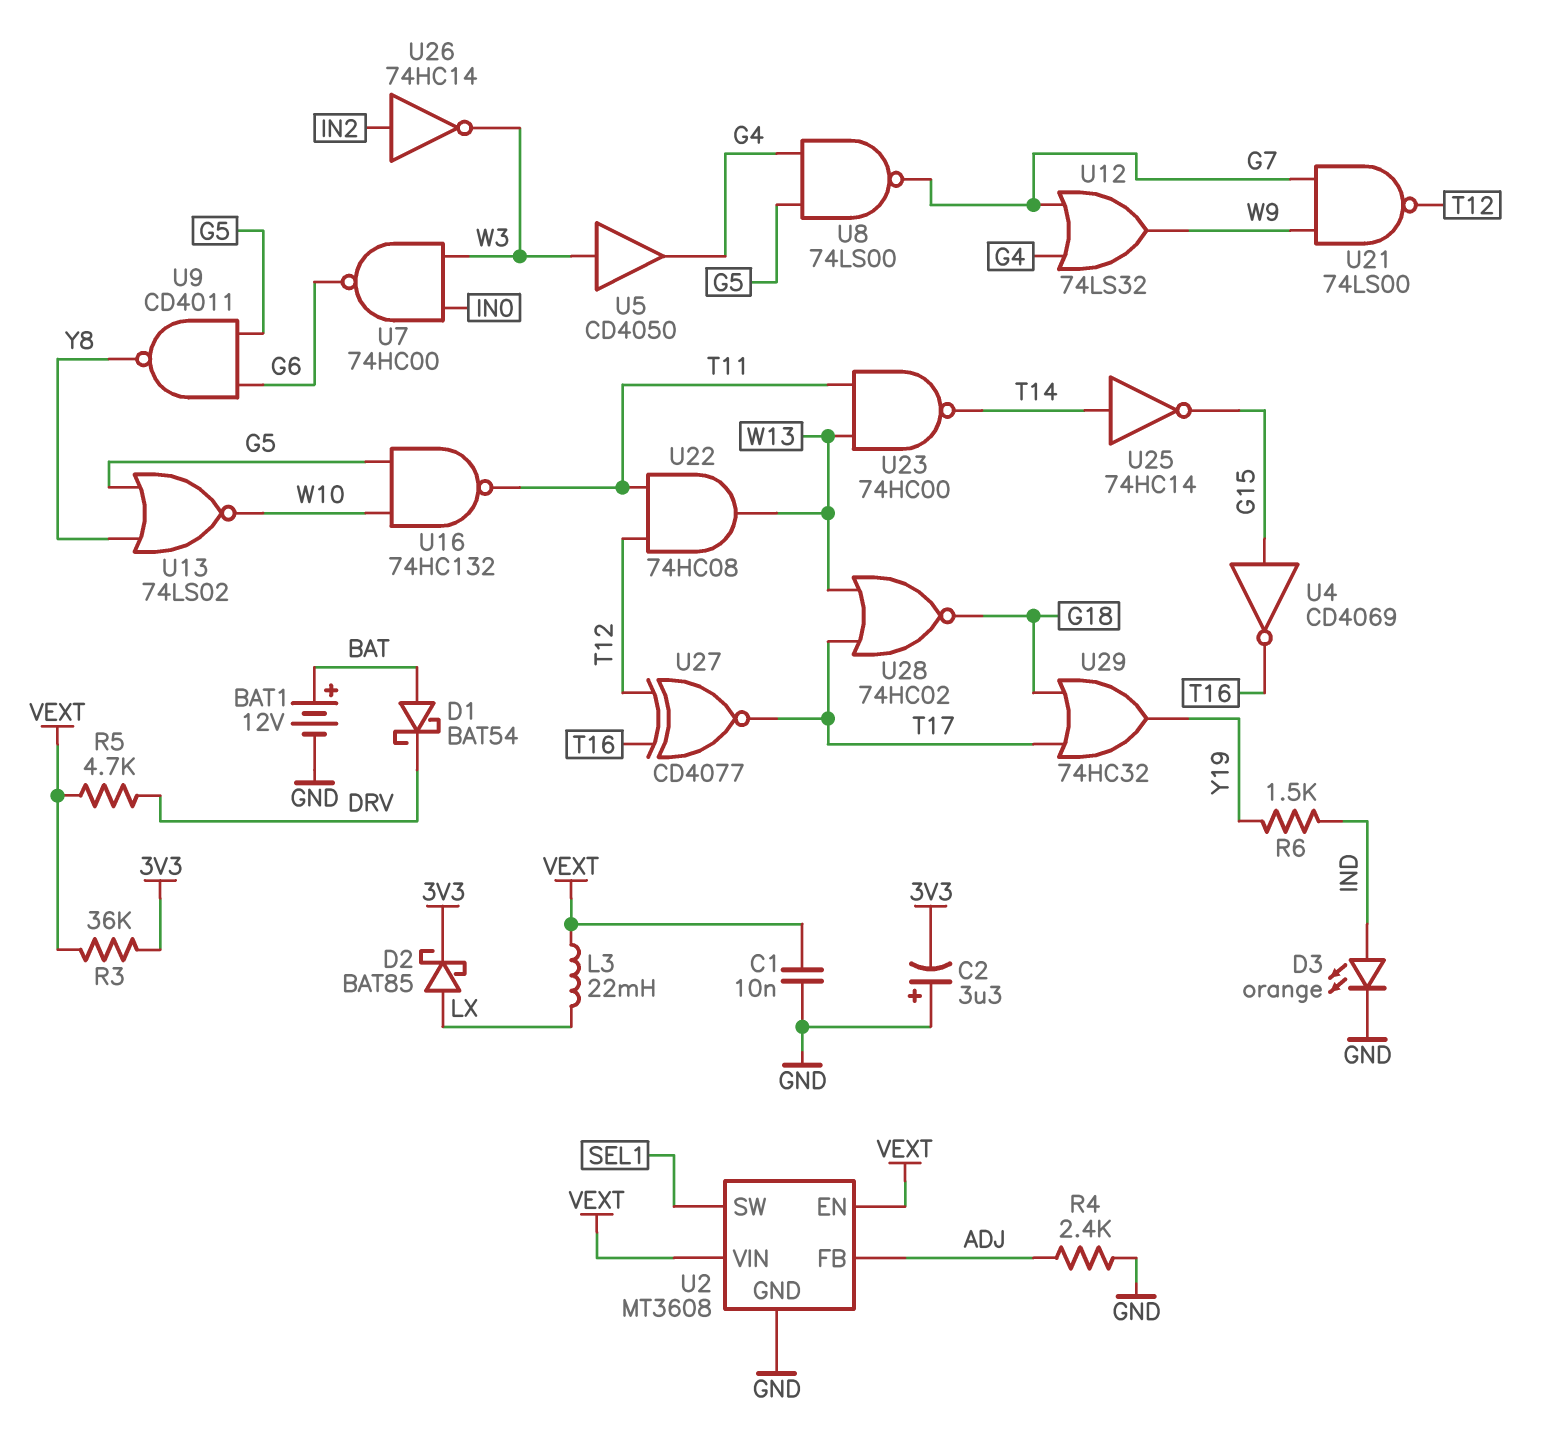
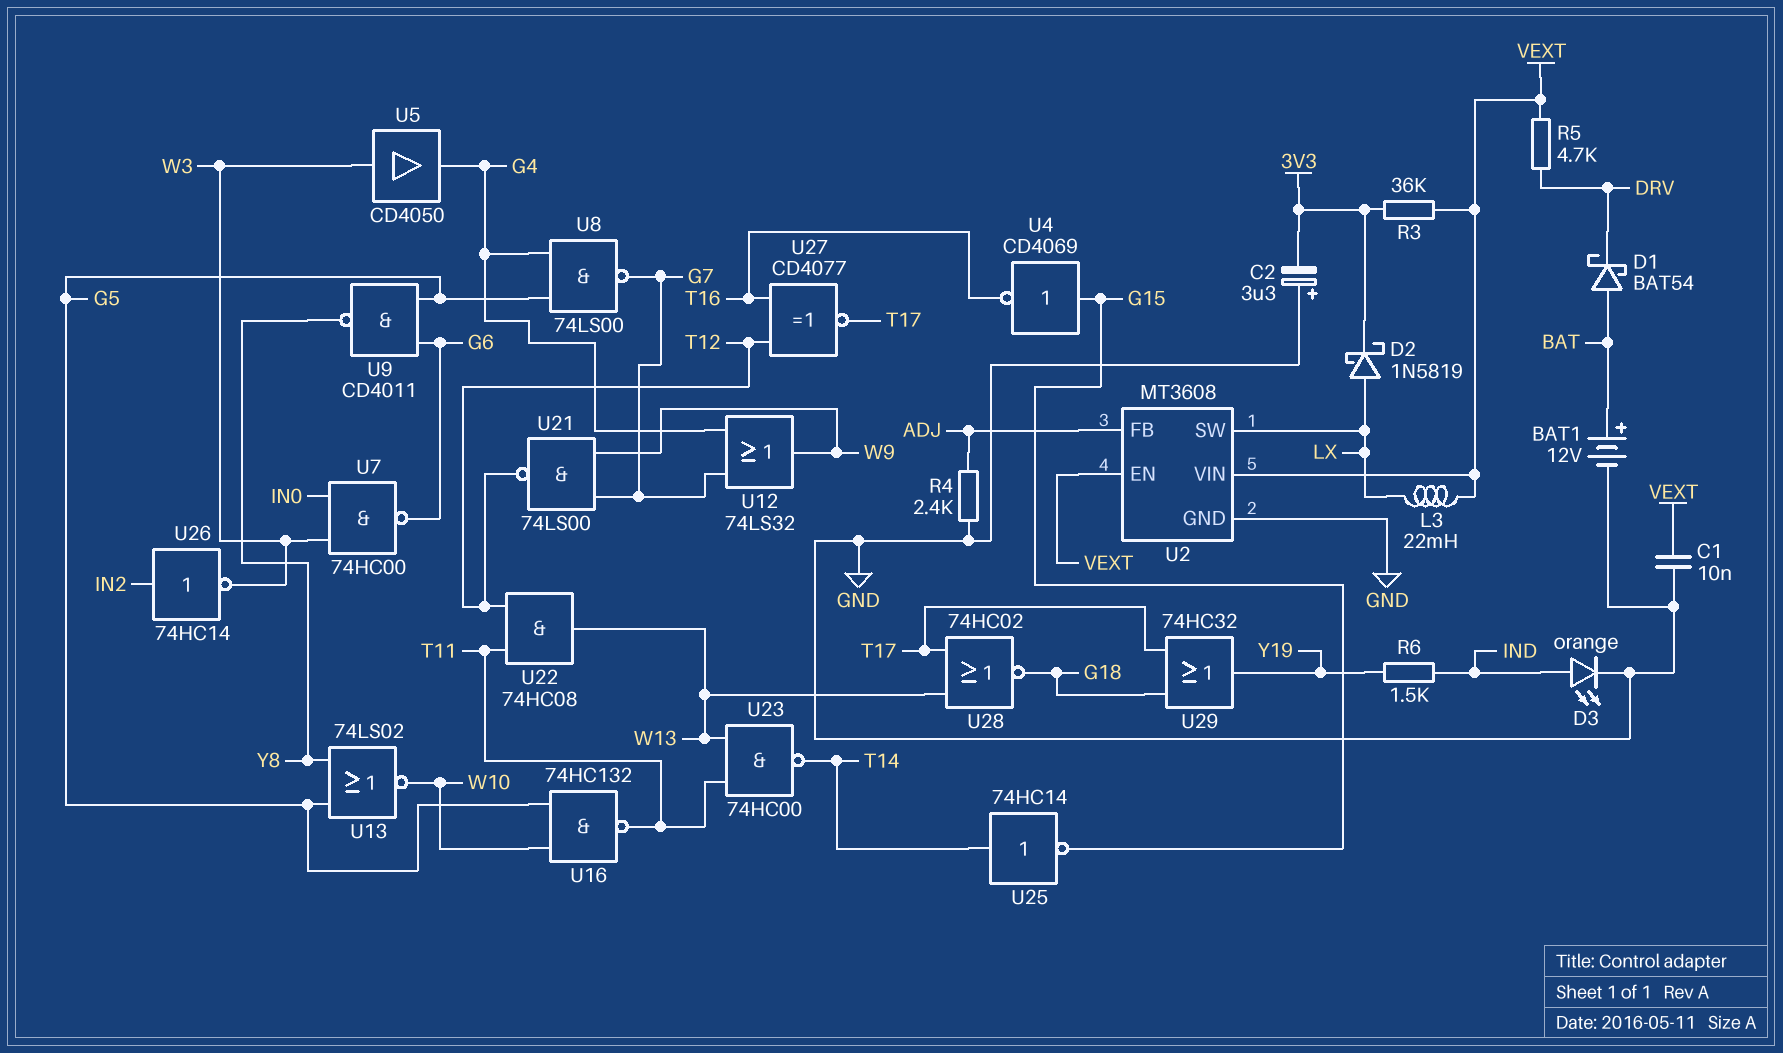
D2: schottky BAT85 (A LX, K 3V3) -> schottky 1N5819 (A LX, K 3V3)
U2 pin SW: SEL1 -> LX

